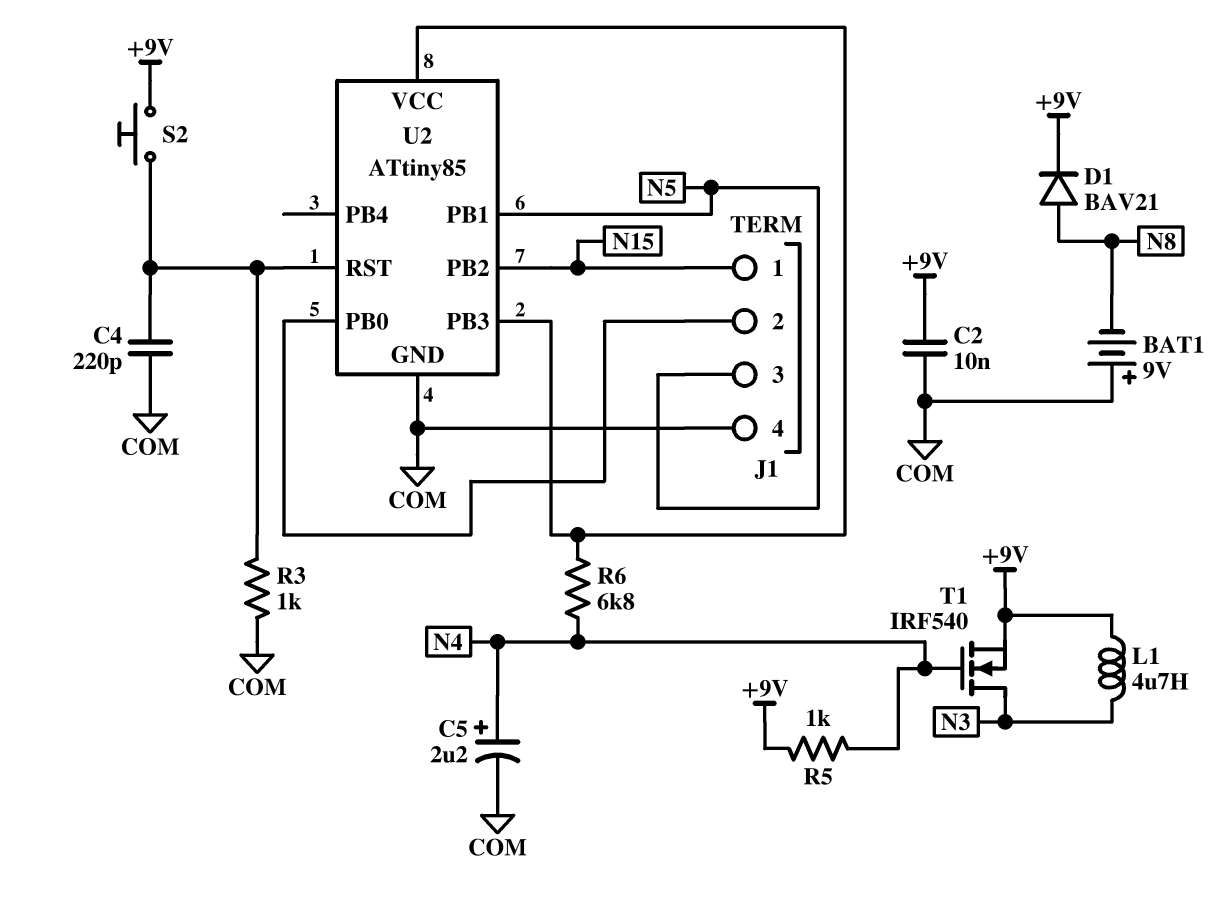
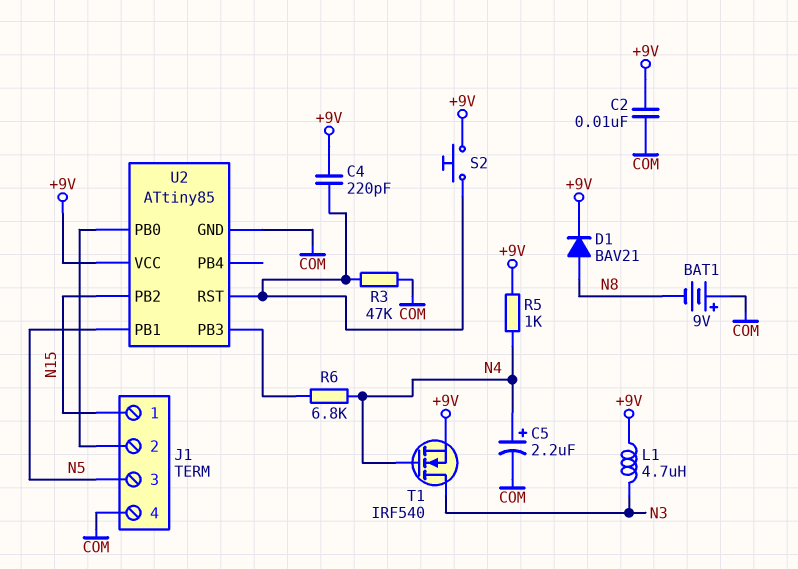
C4: 220pF (COM, U2/RST) -> 220pF (+9V, U2/RST)
R3: 1k (COM, U2/RST) -> 47k (COM, U2/RST)
U2 pin VCC: U2/PB3 -> +9V

